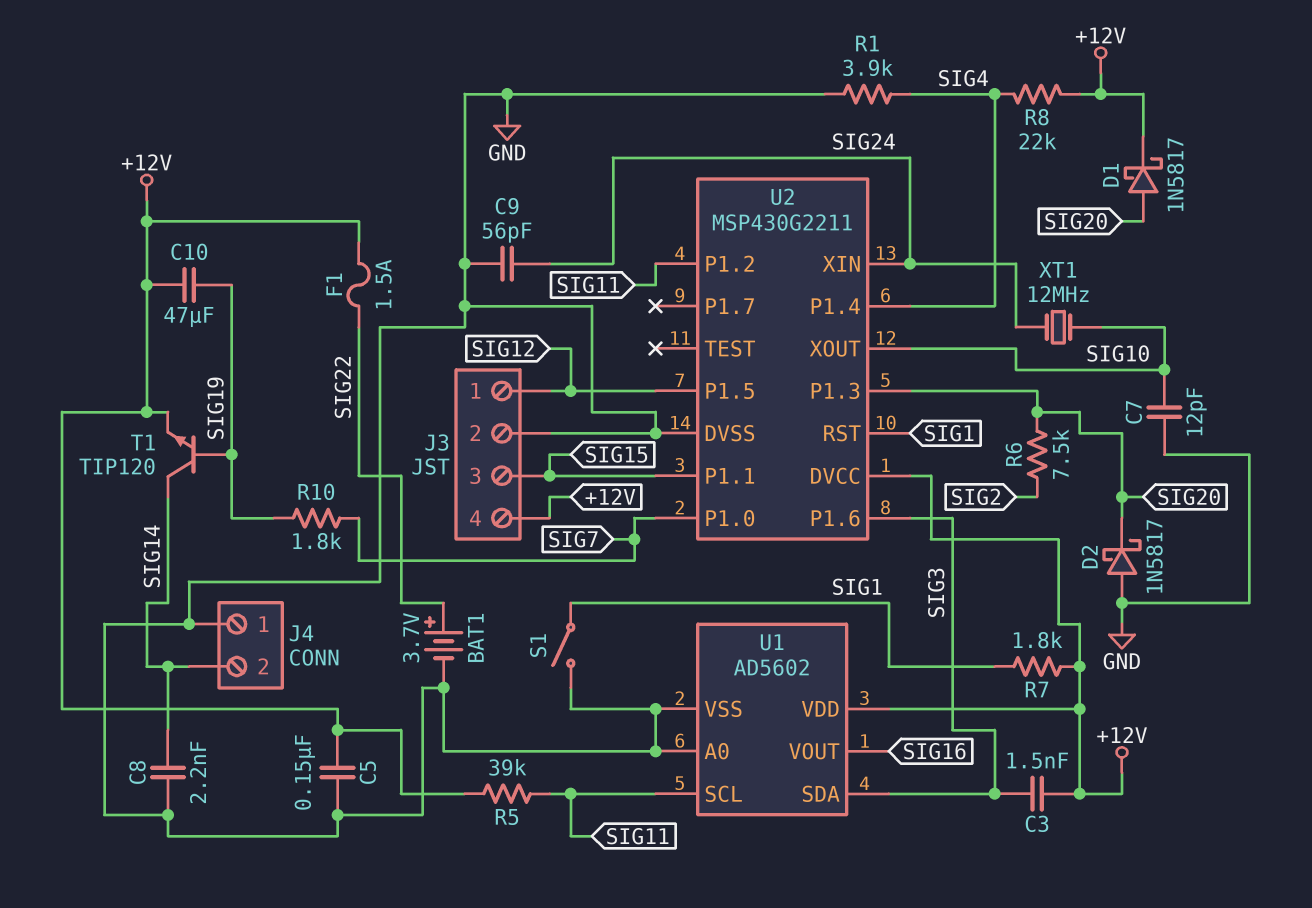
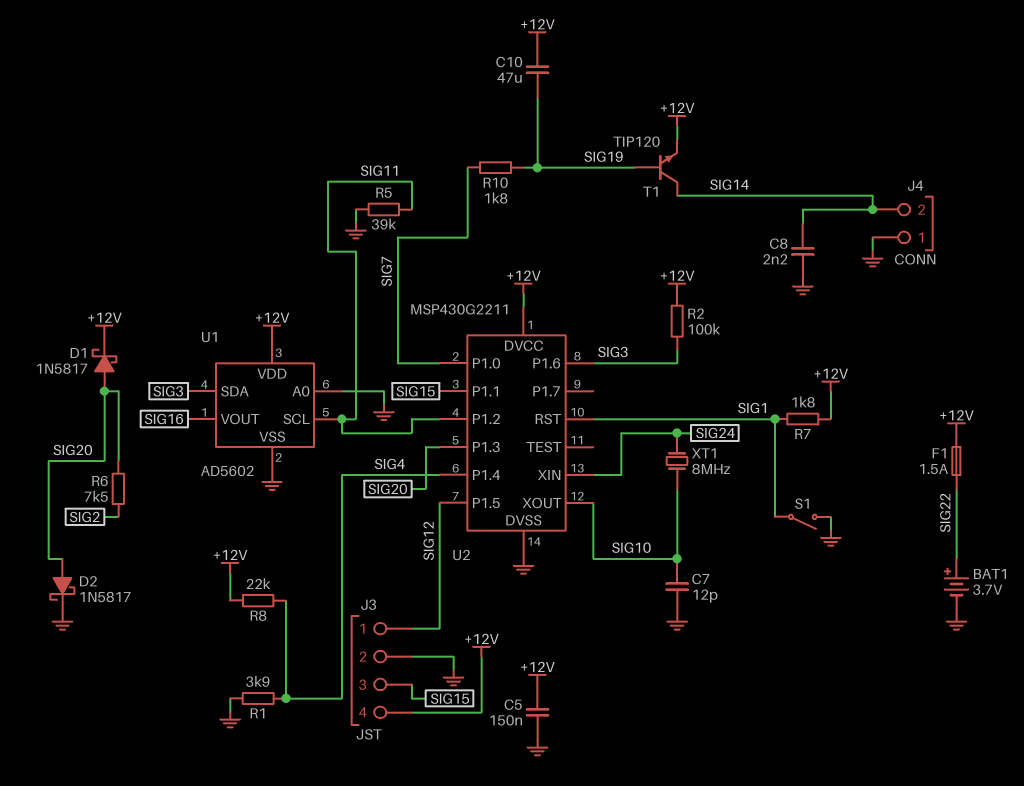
C3: 1.5nF (+12V, SIG3) -> none
C9: 56pF (GND, SIG24) -> none
D2: schottky 1N5817 (A GND, K SIG20) -> schottky 1N5817 (A SIG20, K GND)
R2: none -> 100k (+12V, SIG3)
R5: 39k (+12V, SIG11) -> 39k (GND, SIG11)
XT1: 12MHz (SIG10, SIG24) -> 8MHz (SIG10, SIG24)

